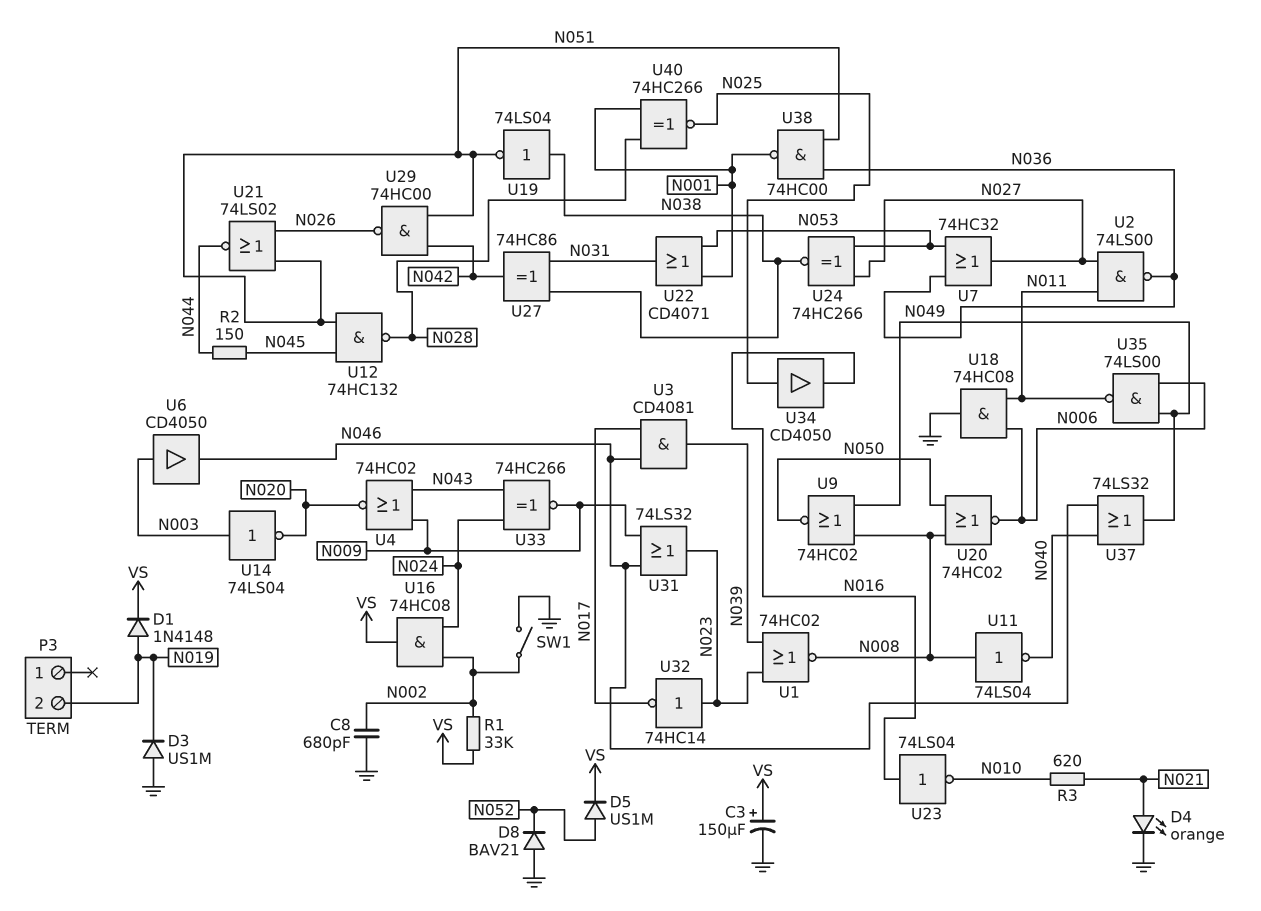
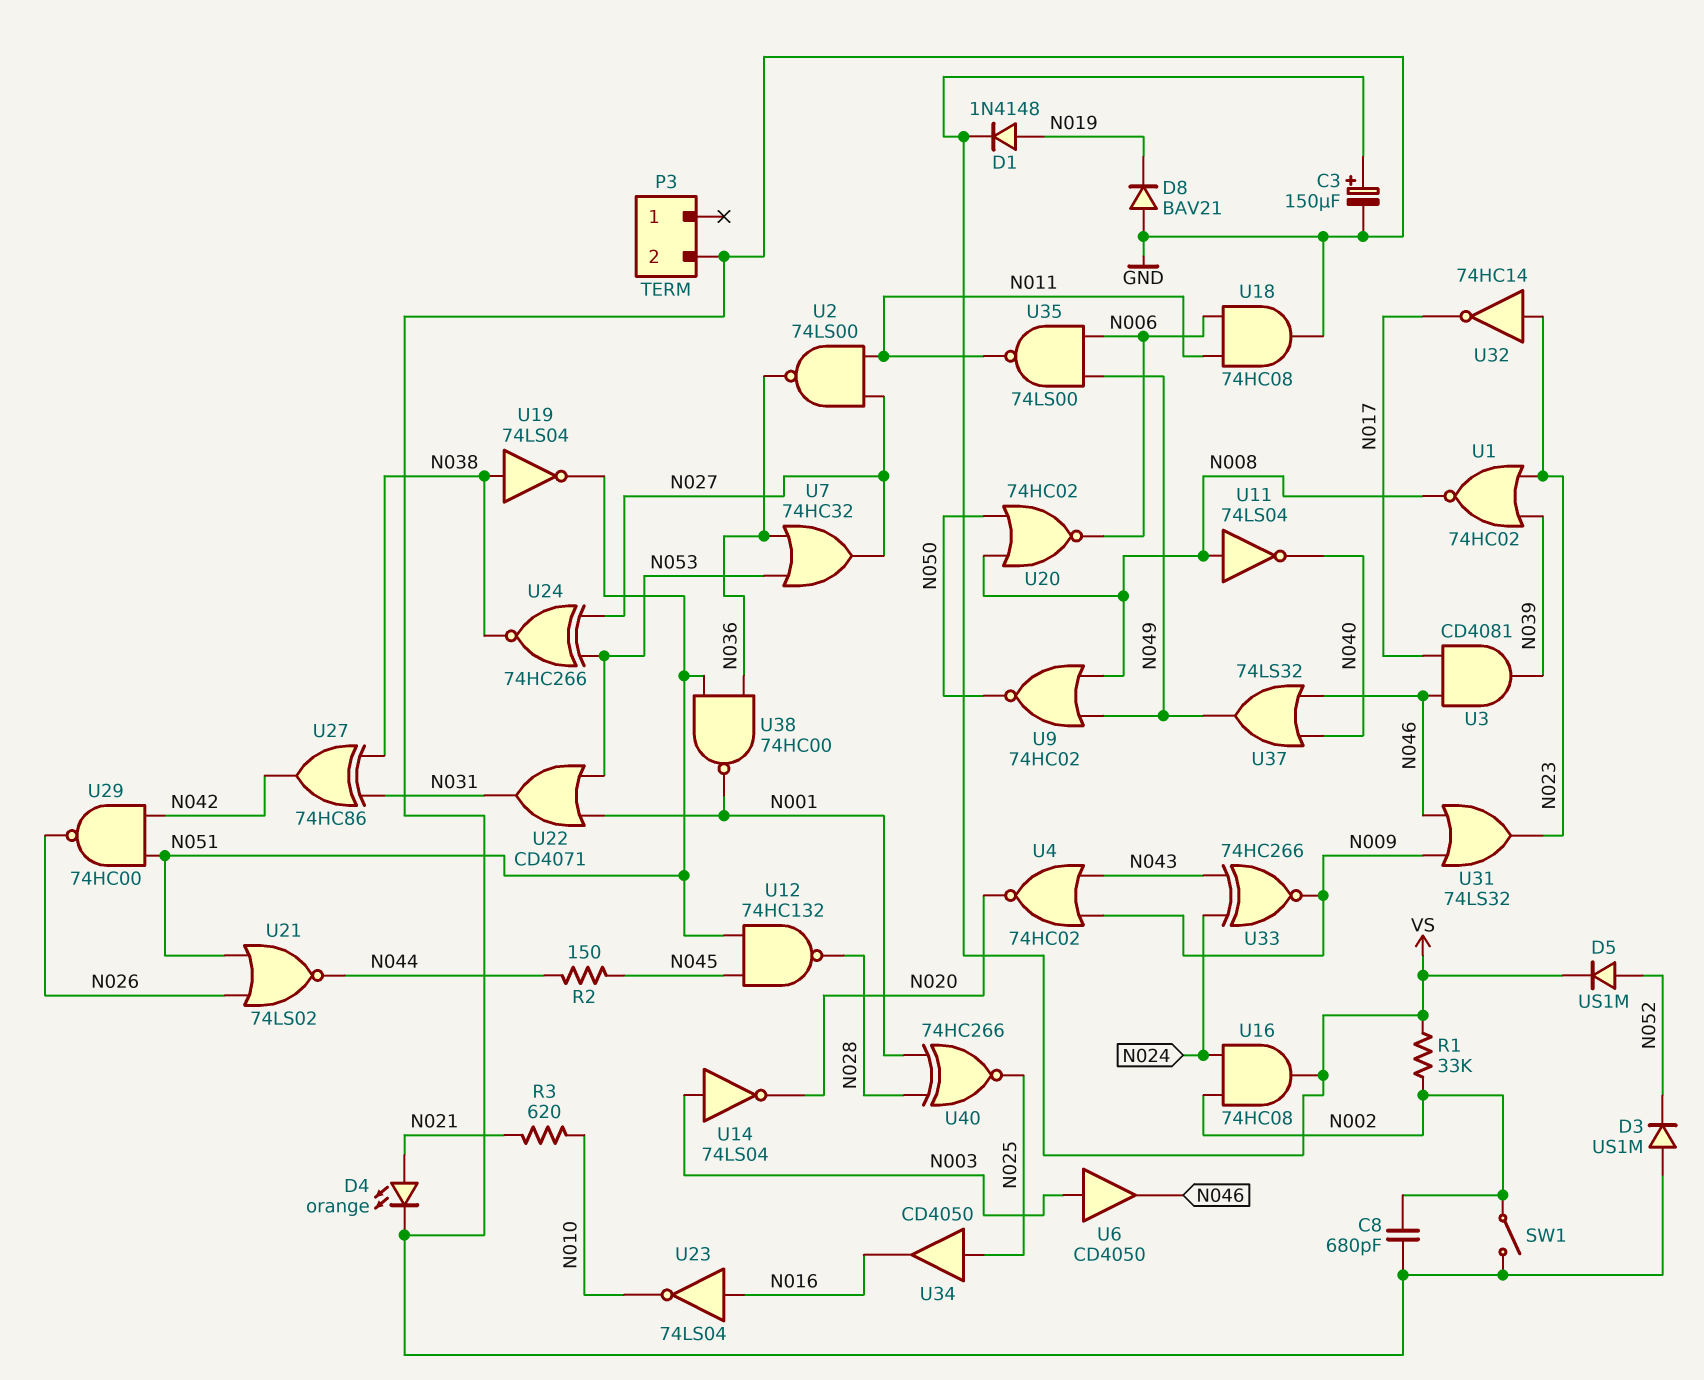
D3: diode US1M (A GND, K N019) -> diode US1M (A GND, K N052)
D8: diode BAV21 (A GND, K N052) -> diode BAV21 (A GND, K N019)
P3 pin 2: N019 -> GND

